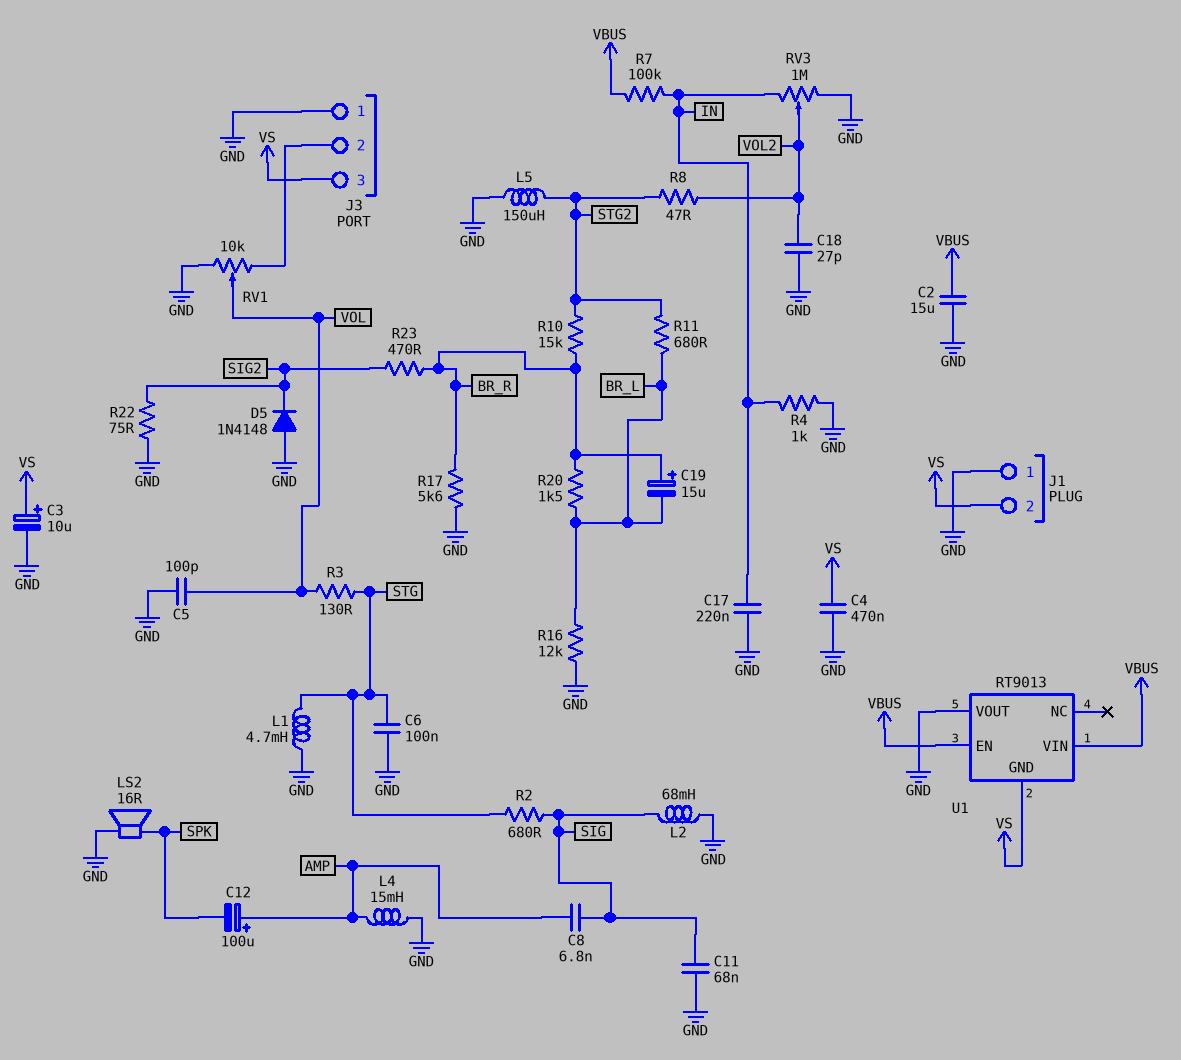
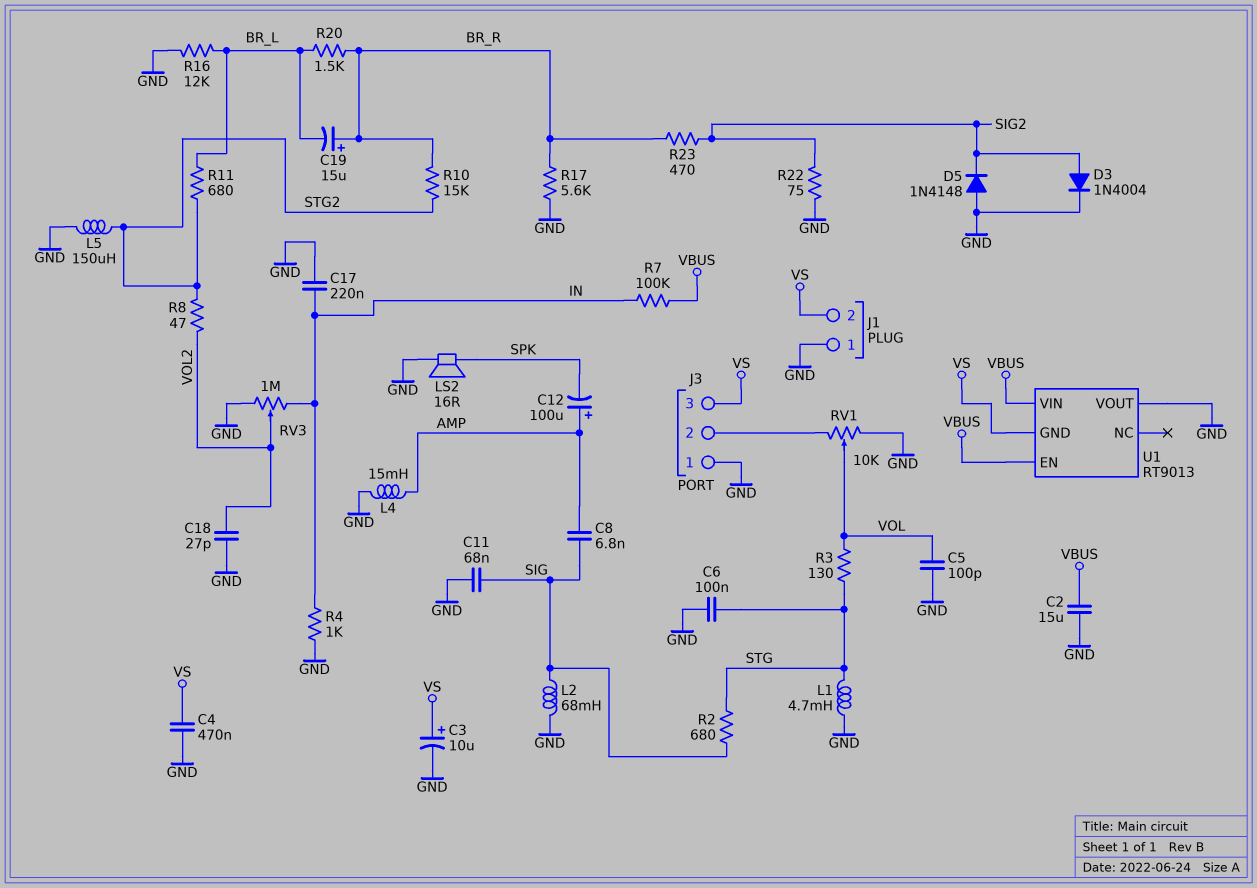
D3: none -> diode 1N4004 (A SIG2, K GND)

